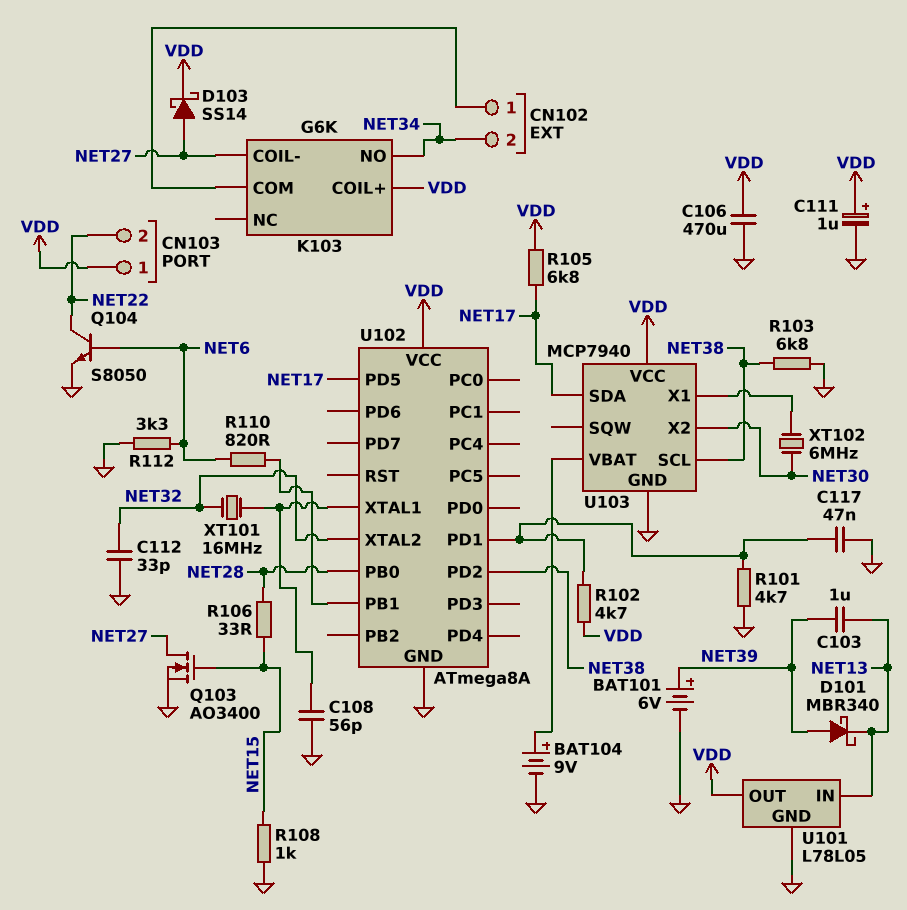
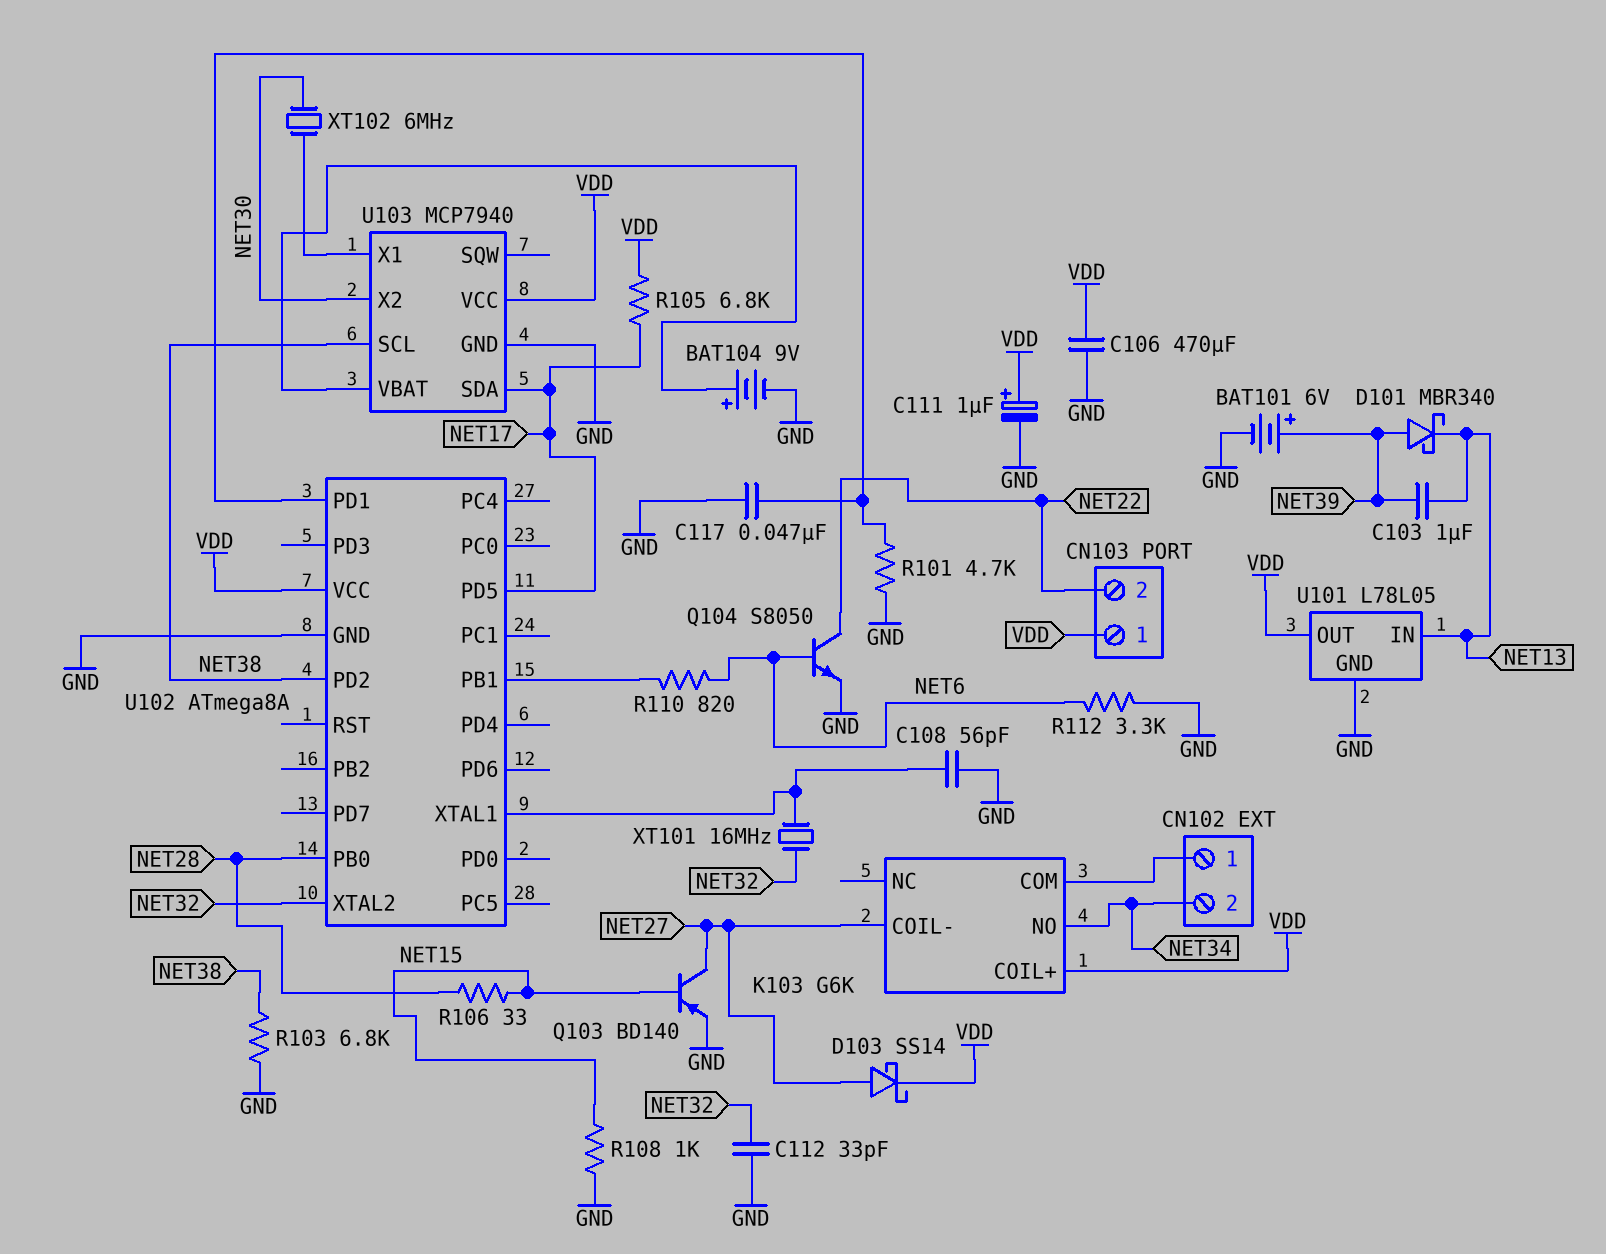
Q103: NMOS AO3400 (G NET15, D NET27, S GND) -> PNP BD140 (B NET15, C NET27, E GND)
R102: 4.7k (U102/PD1, VDD) -> none

